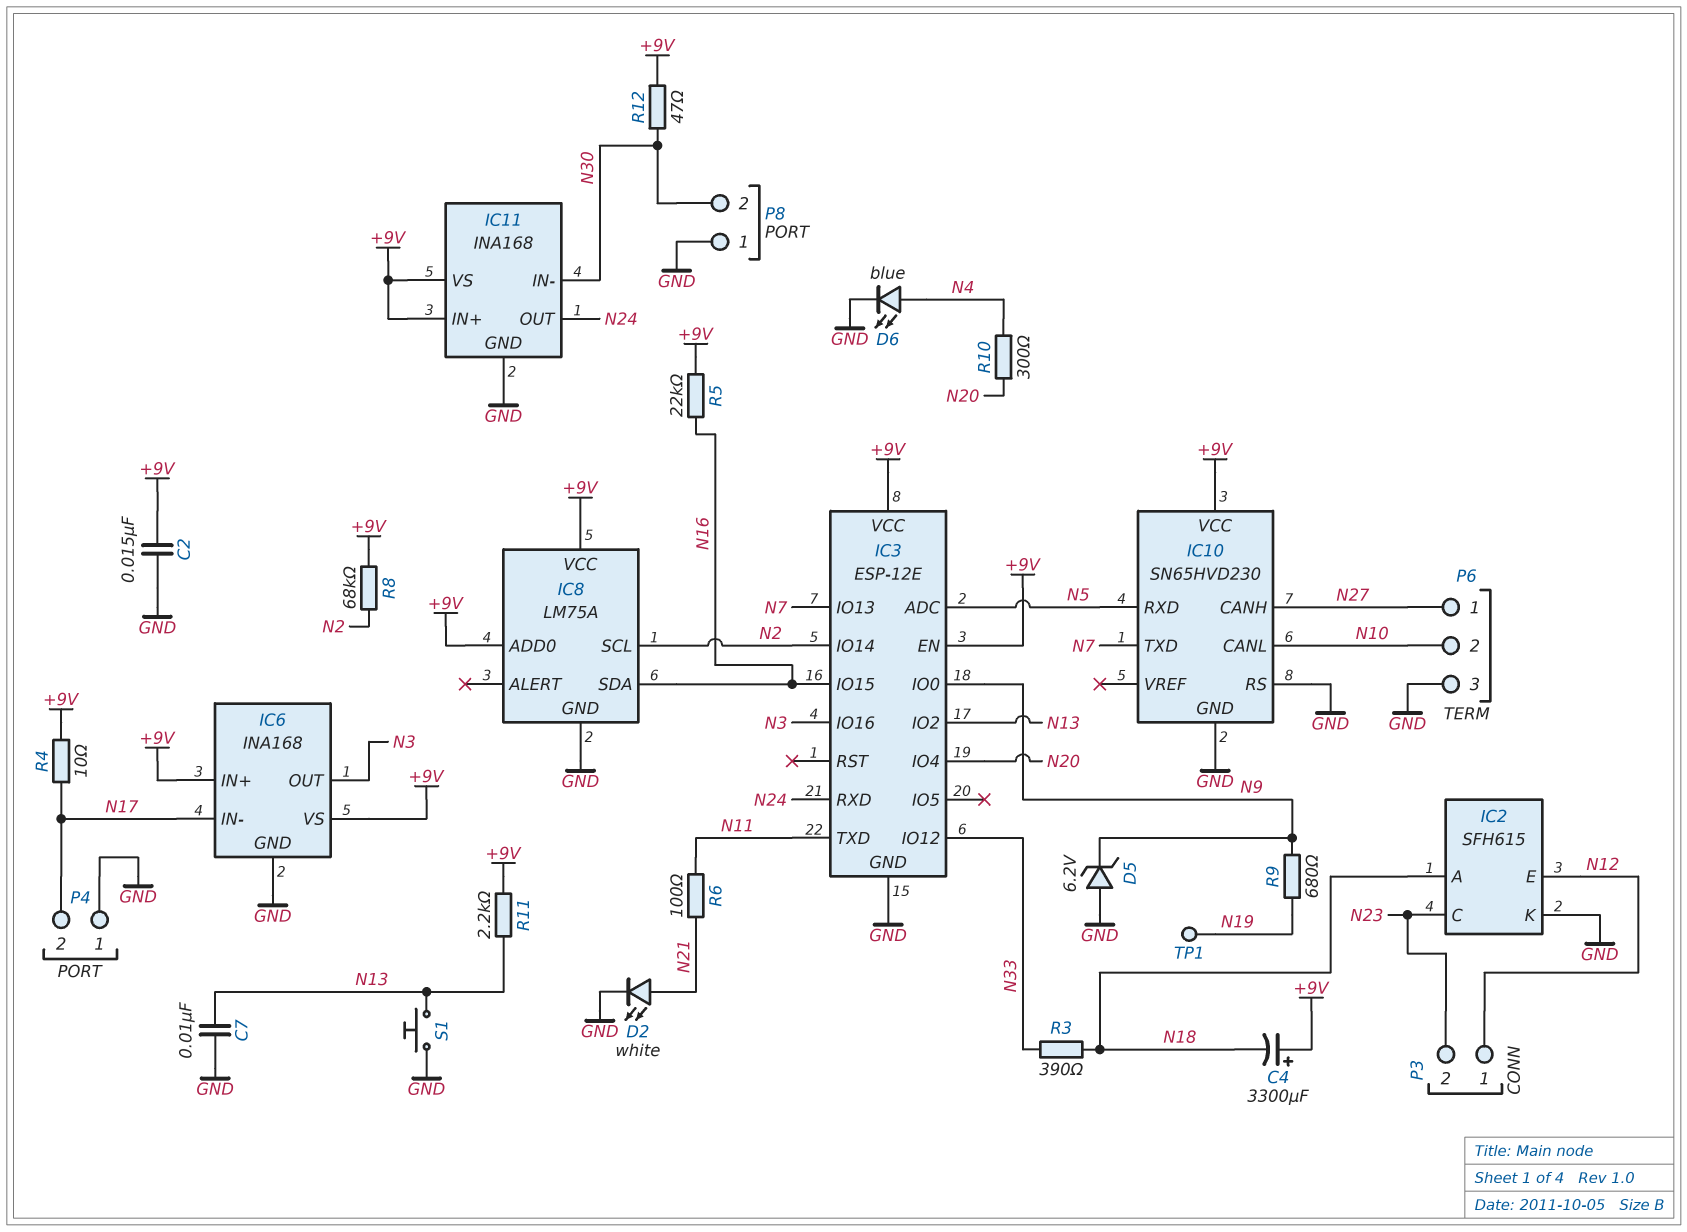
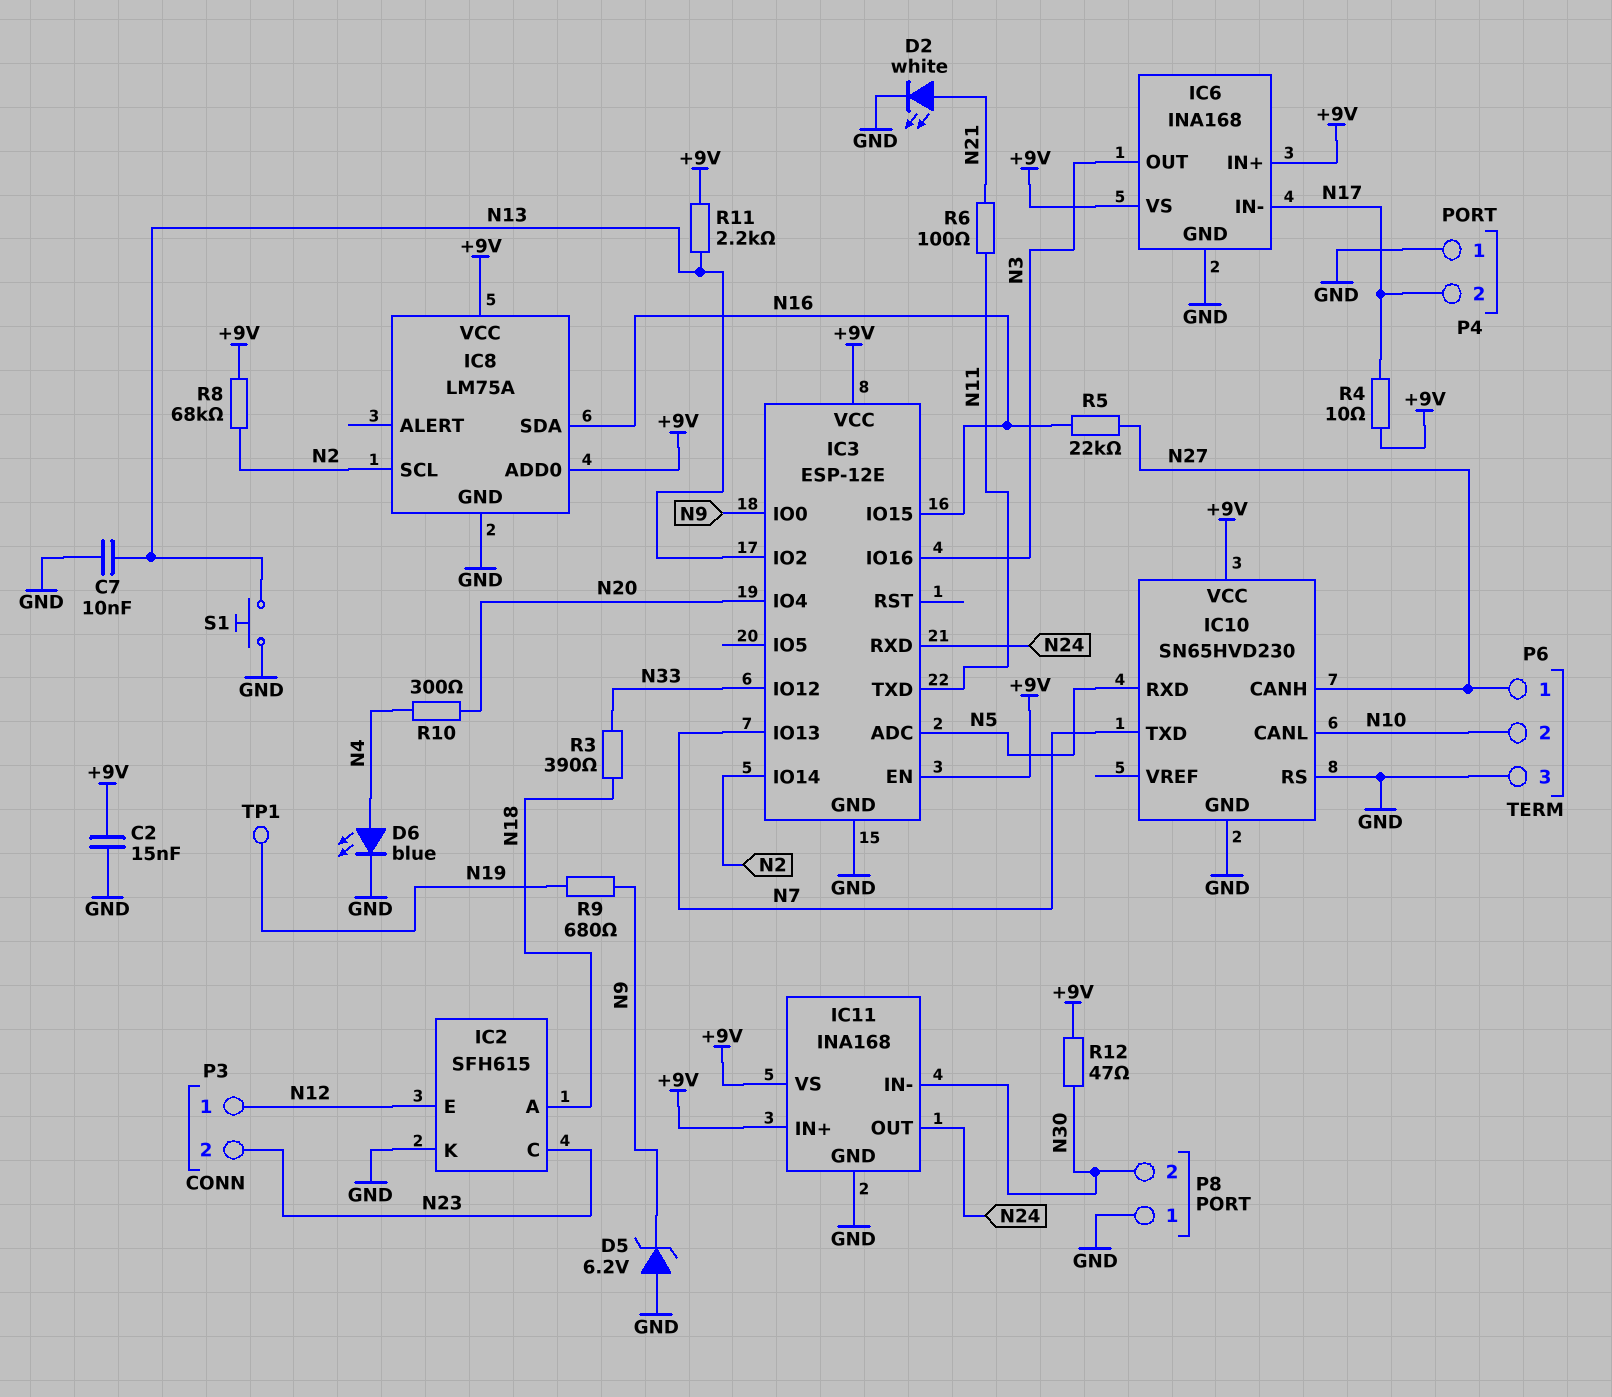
C4: 3300uF (plus +9V, minus N18) -> none
R5: 22k (+9V, N16) -> 22k (N16, N27)

